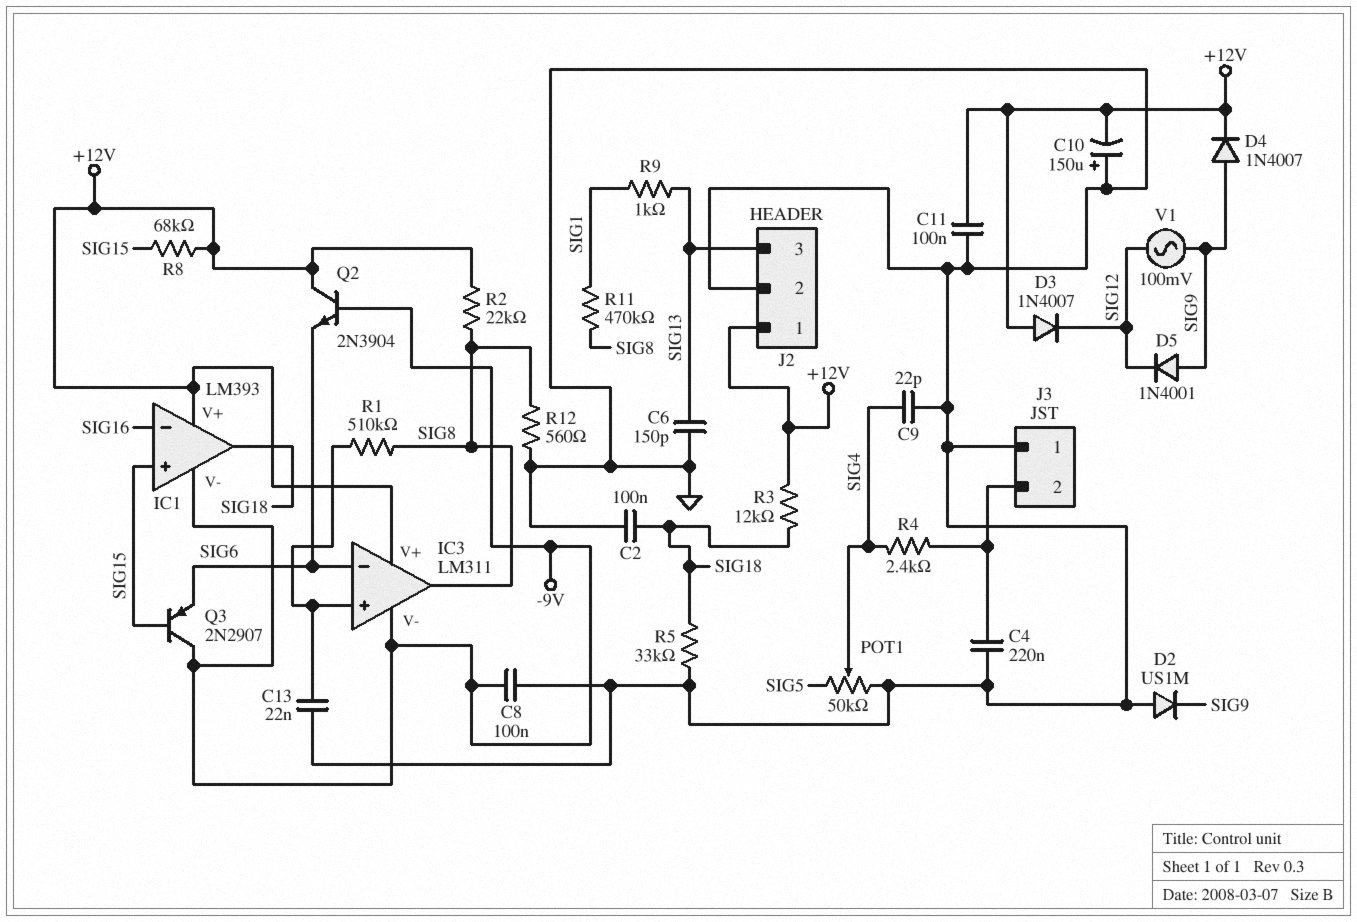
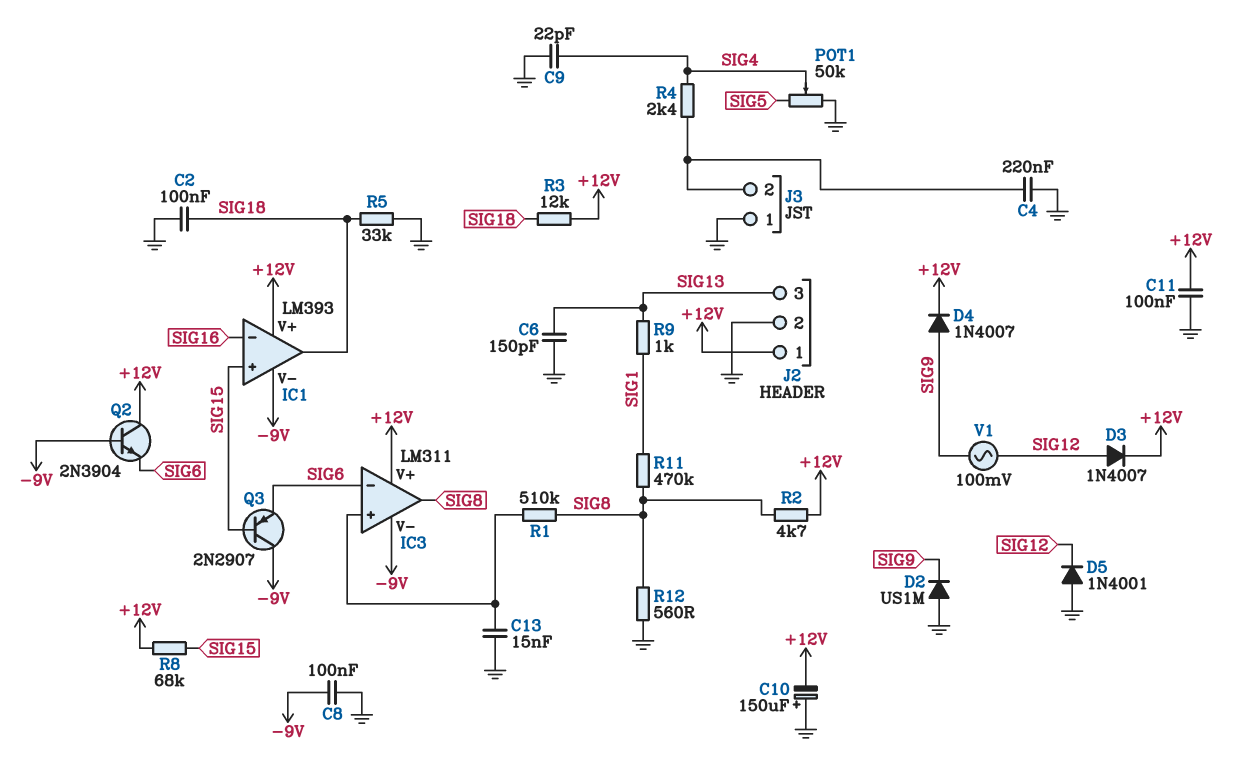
C13: 22nF (GND, IC3/in+) -> 15nF (GND, IC3/in+)
D3: diode 1N4007 (A +12V, K SIG12) -> diode 1N4007 (A SIG12, K +12V)
D5: diode 1N4001 (A SIG9, K SIG12) -> diode 1N4001 (A GND, K SIG12)
R2: 22k (+12V, SIG8) -> 4.7k (+12V, SIG8)

